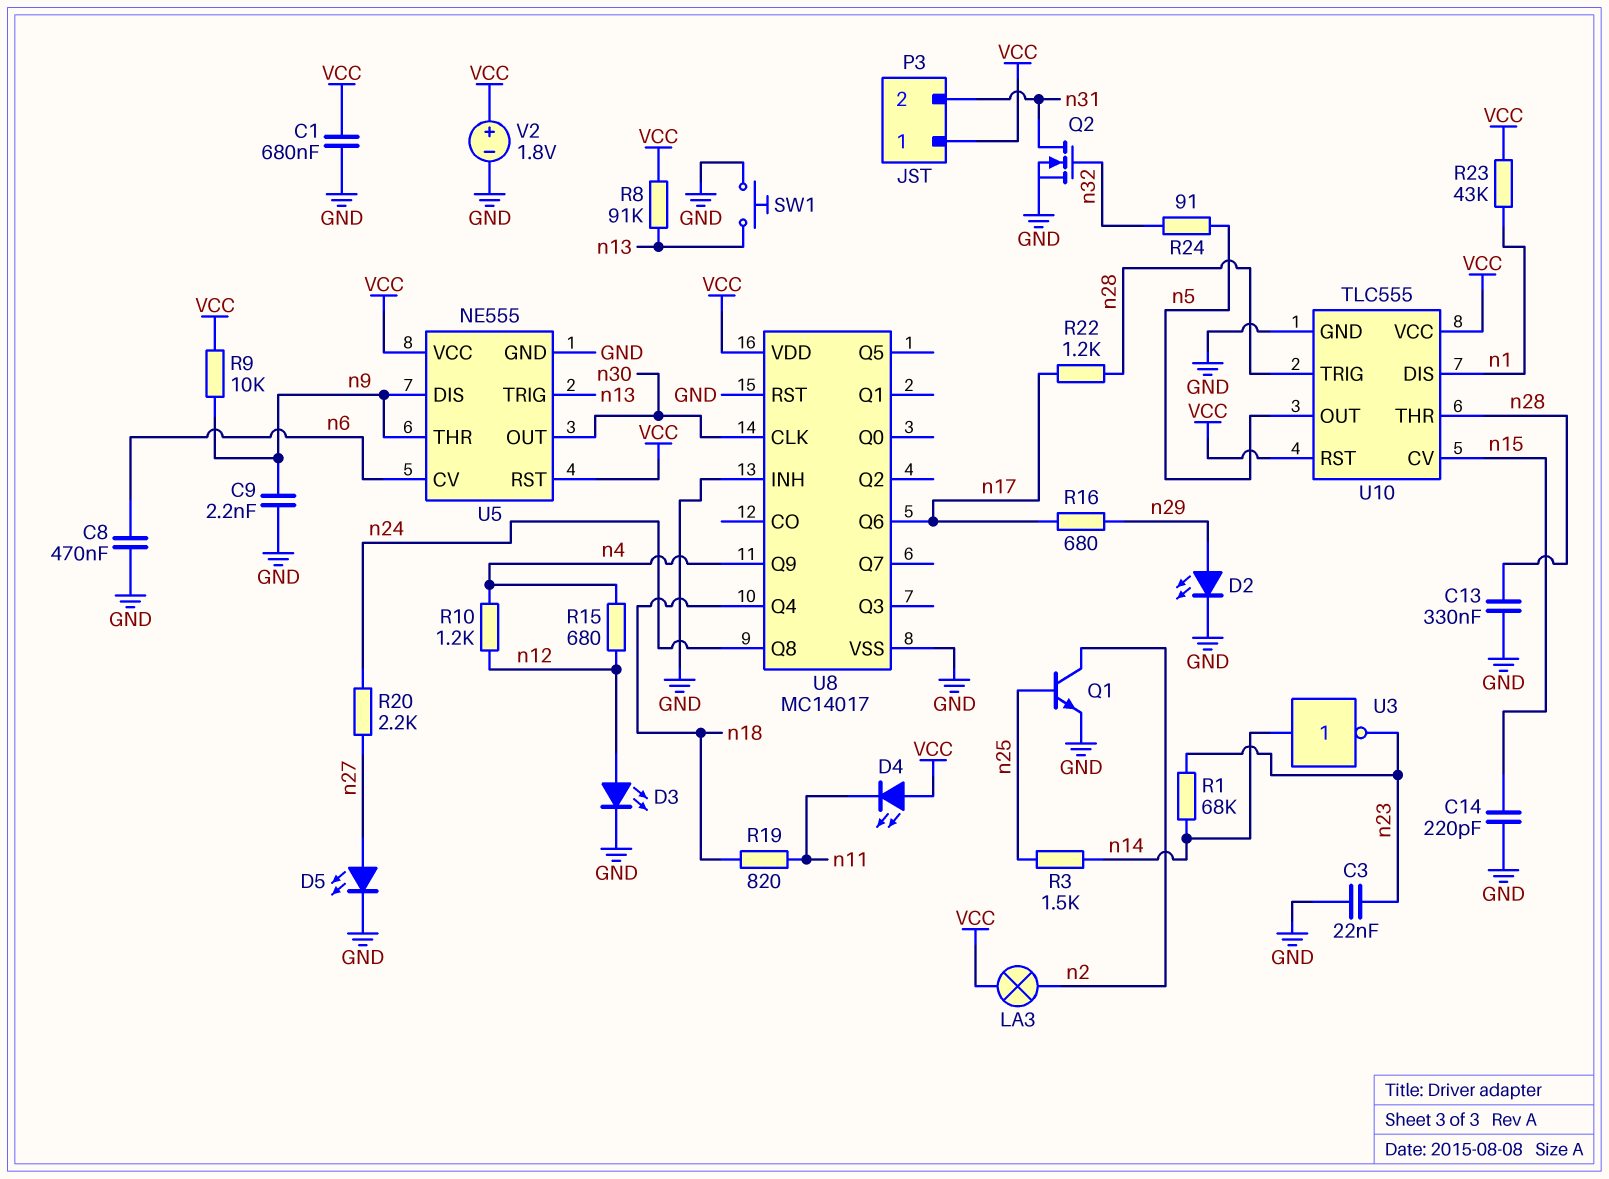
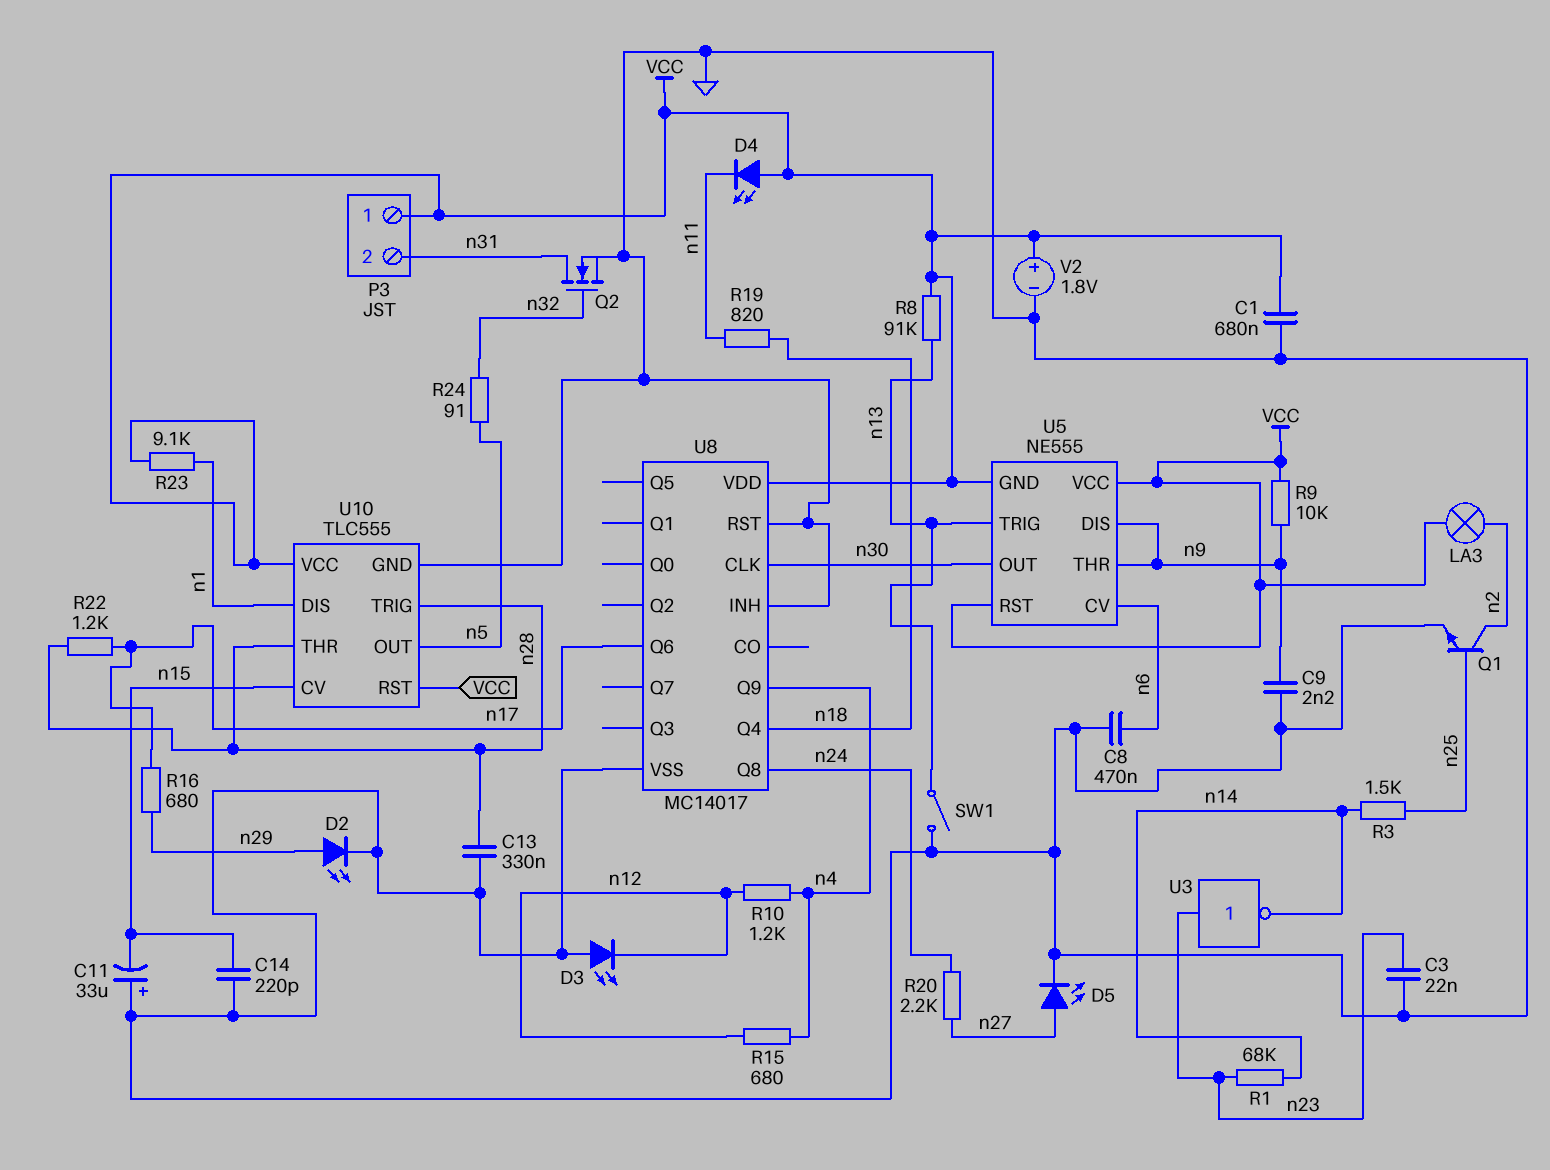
C11: none -> 33uF (plus GND, minus n15)
D3: LED (A n12, K GND) -> LED (A GND, K n12)
R23: 43k (VCC, n1) -> 9.1k (VCC, n1)
SW1: button (GND, n13) -> switch (GND, n13)
U3: NOT (in n14, out n23) -> NOT (in n23, out n14)
U5 pin GND: GND -> VCC

